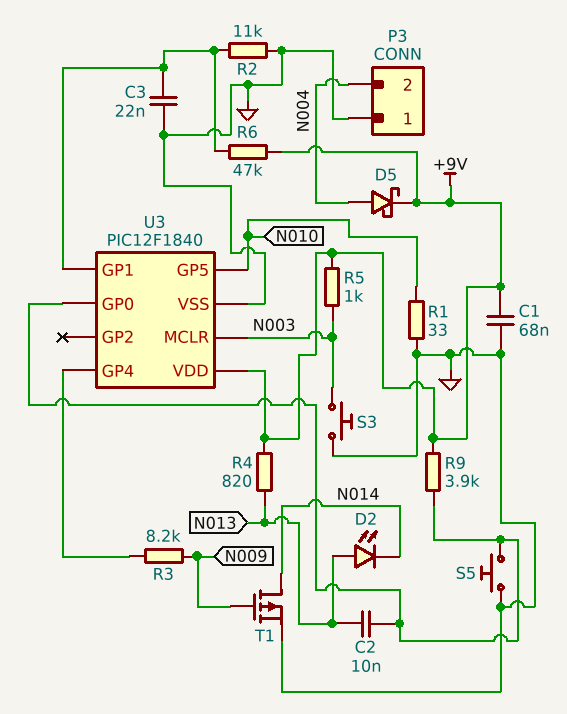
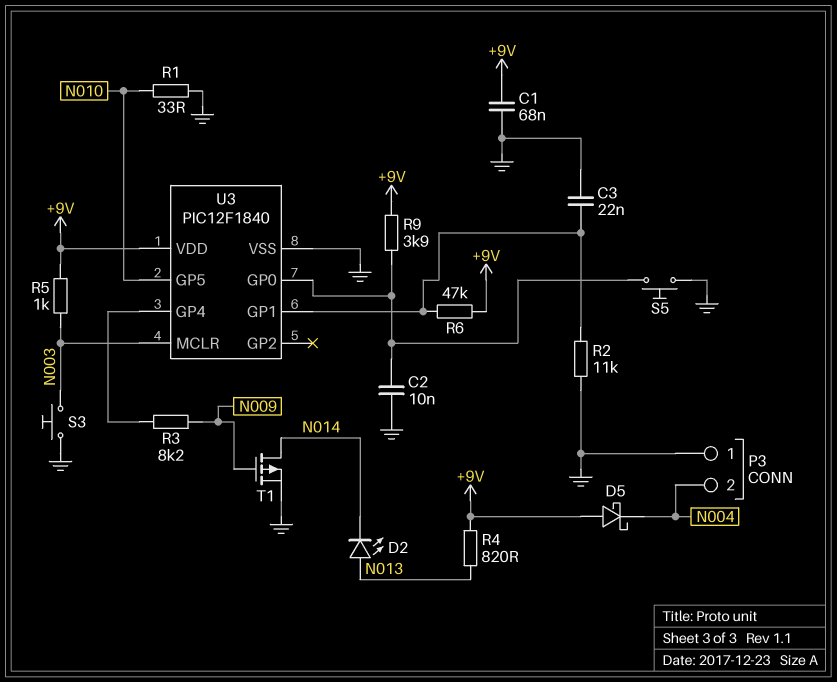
C2: 10nF (N013, U3/GP0) -> 10nF (GND, U3/GP0)
D5: schottky (A N004, K +9V) -> schottky (A +9V, K N004)

